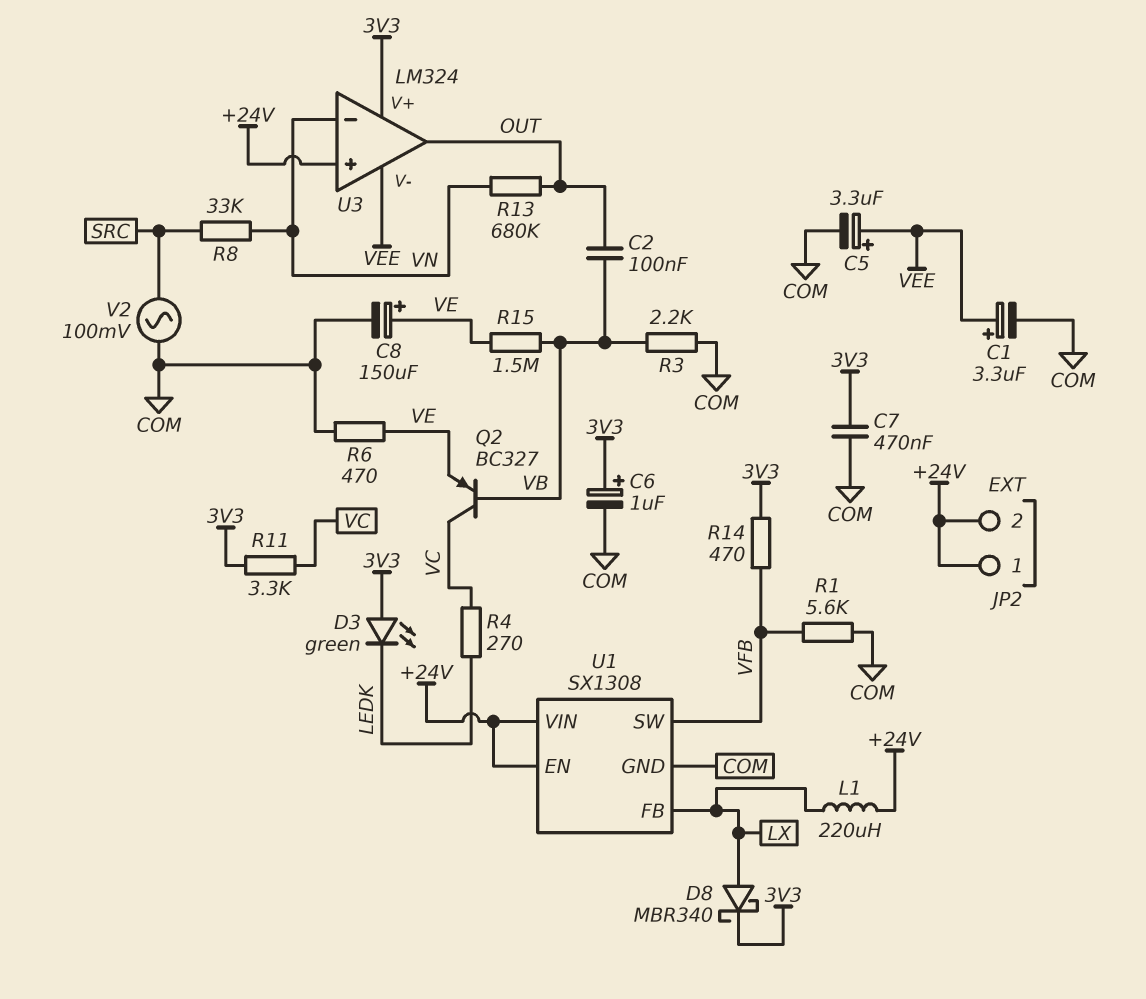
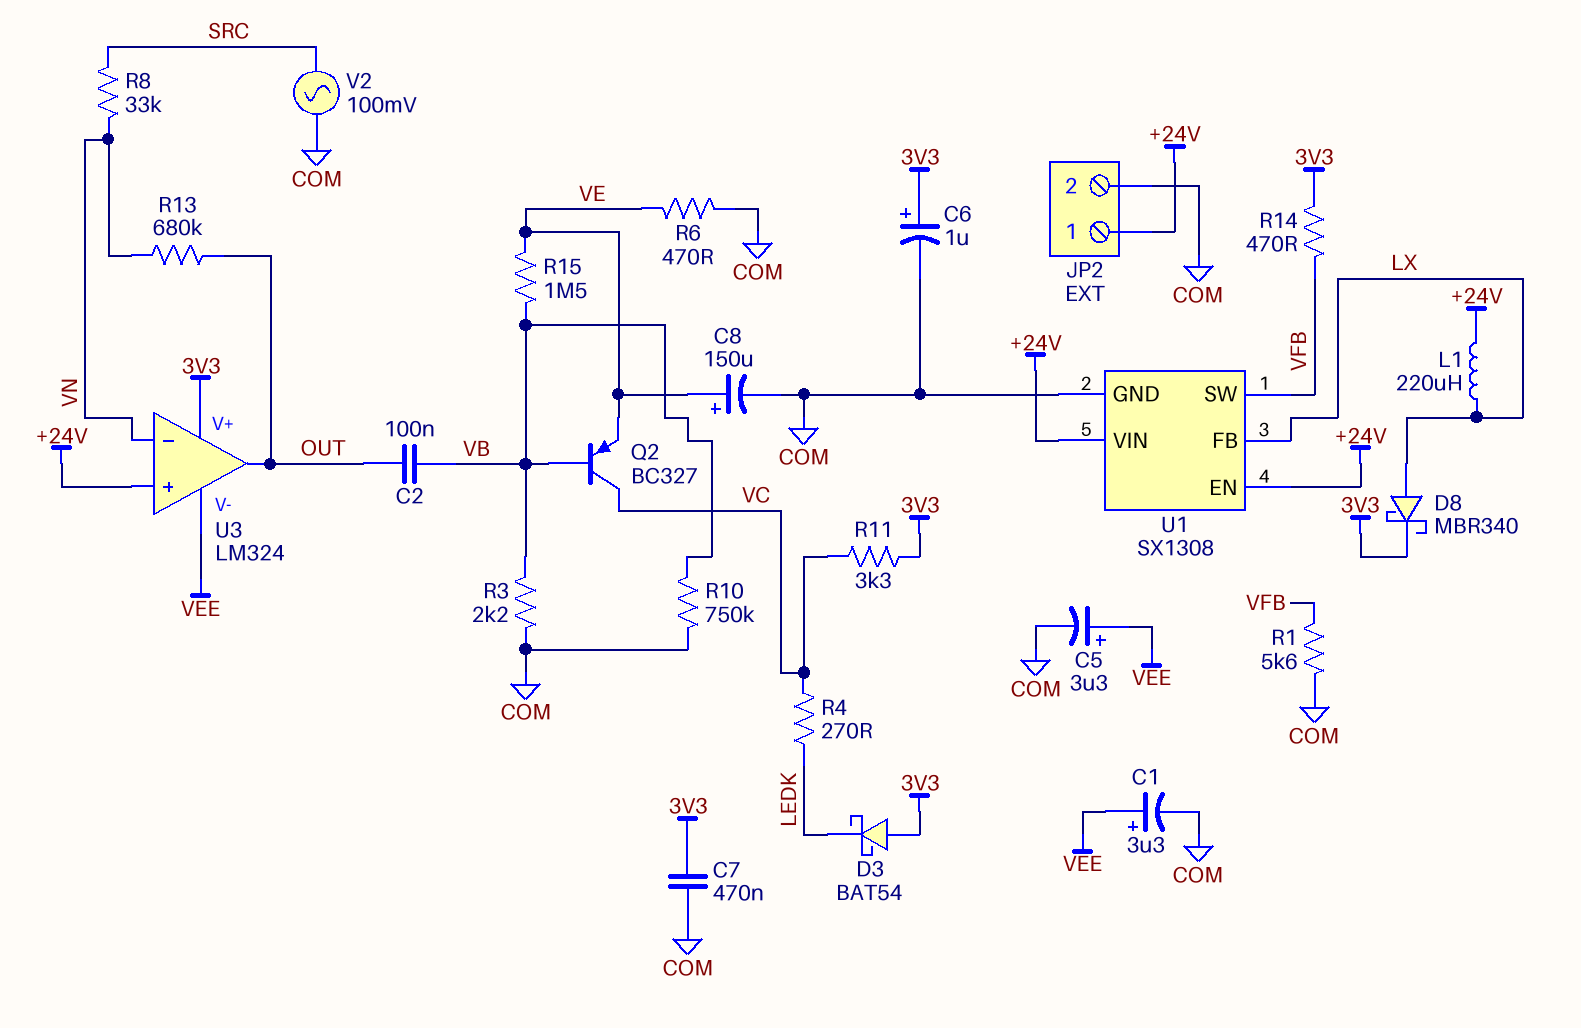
D3: LED green (A 3V3, K LEDK) -> schottky BAT54 (A 3V3, K LEDK)
JP2 pin 2: +24V -> COM
R10: none -> 750k (COM, VB)

